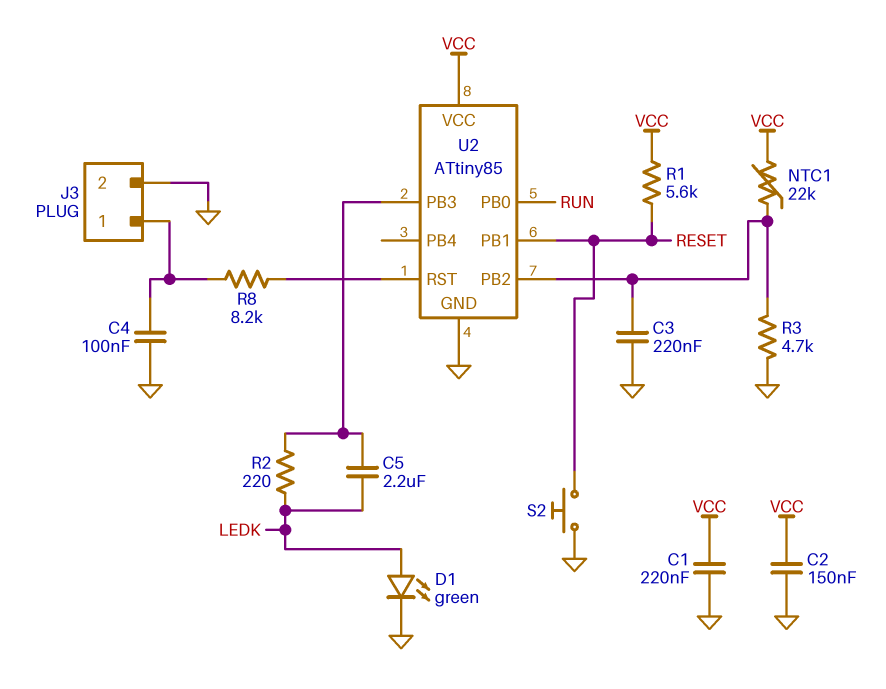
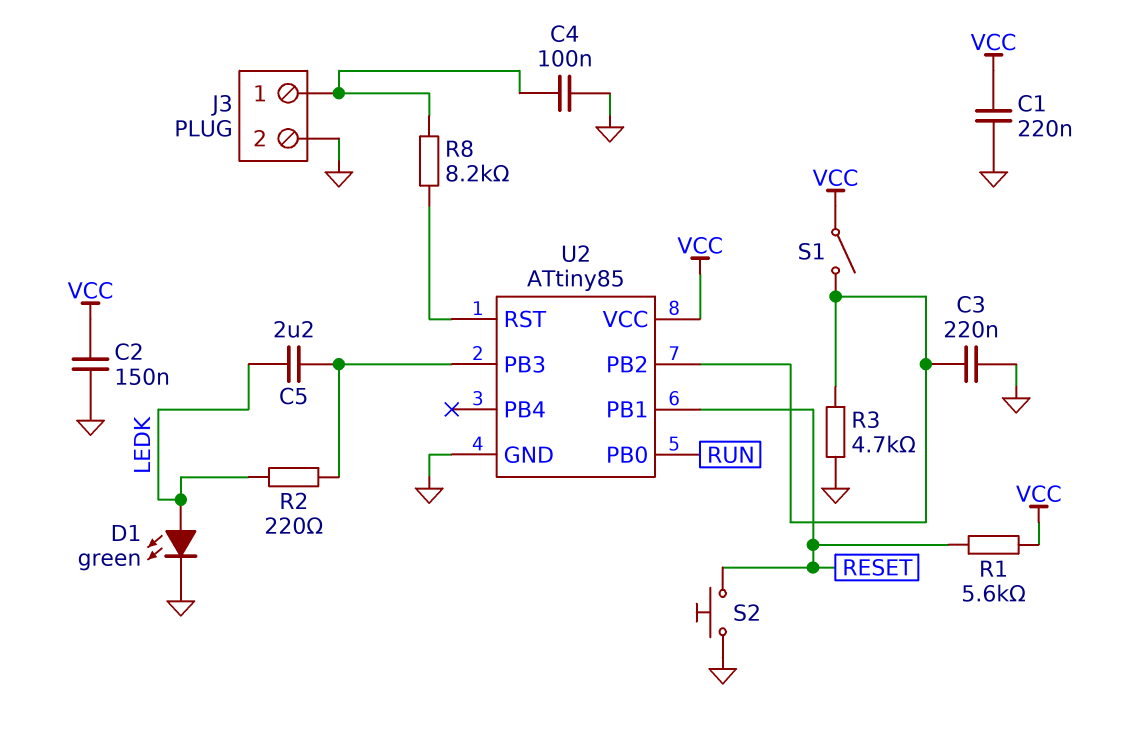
NTC1: 22k (U2/PB2, VCC) -> none
S1: none -> switch (U2/PB2, VCC)

